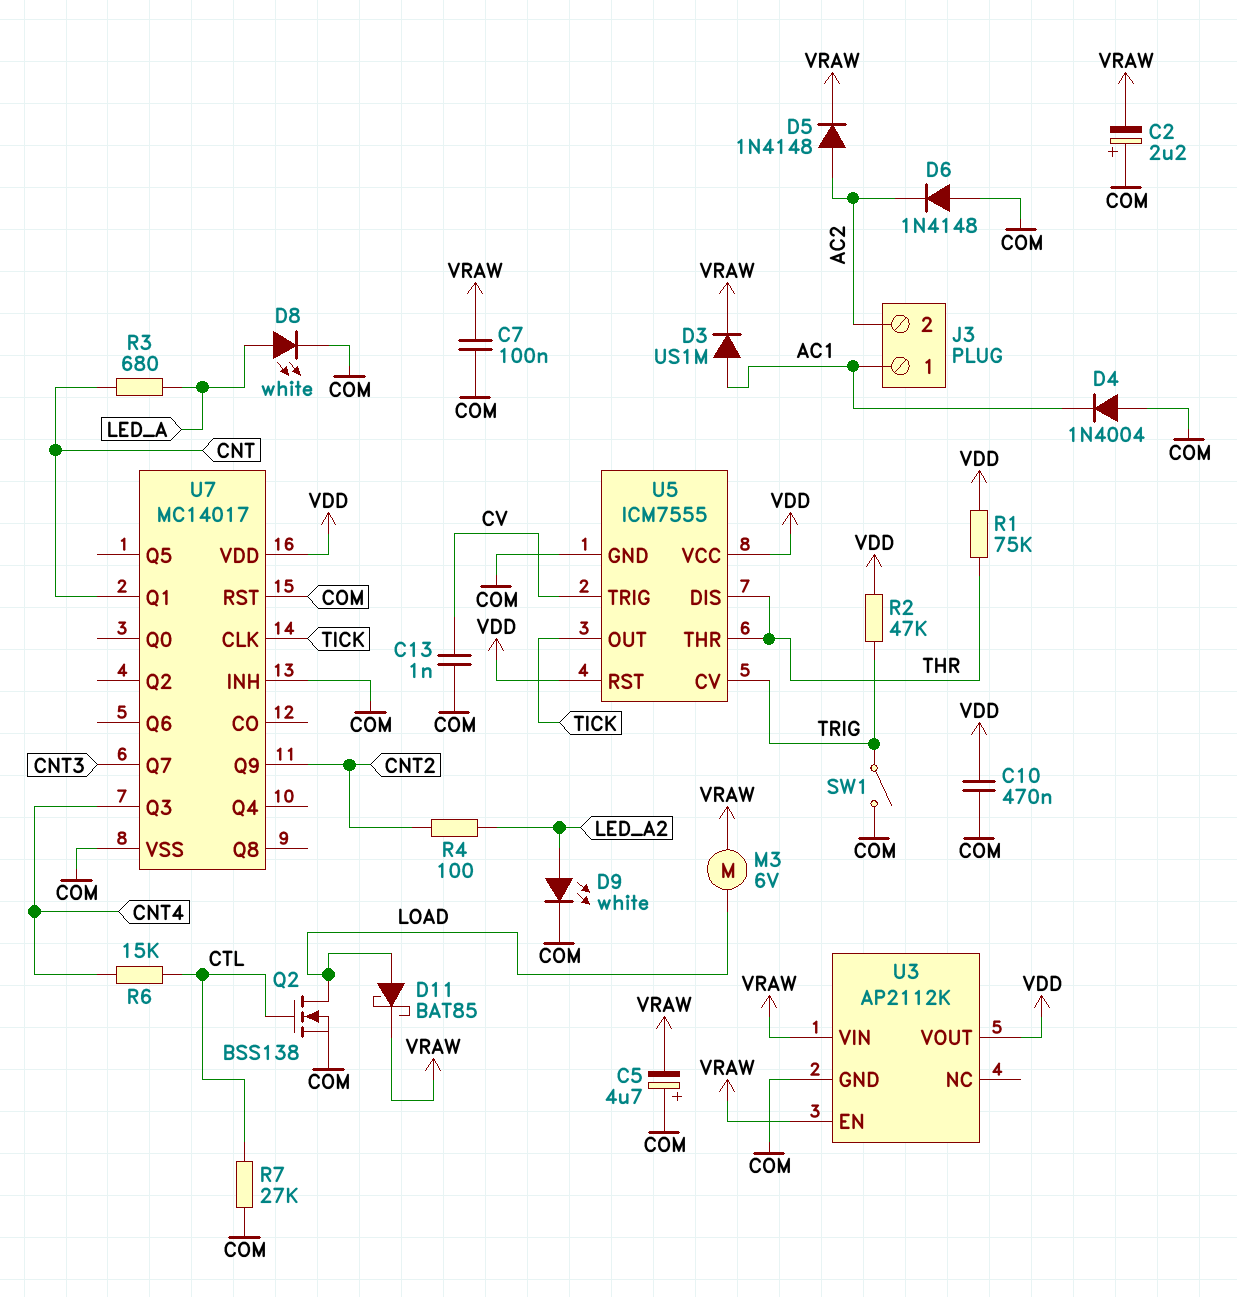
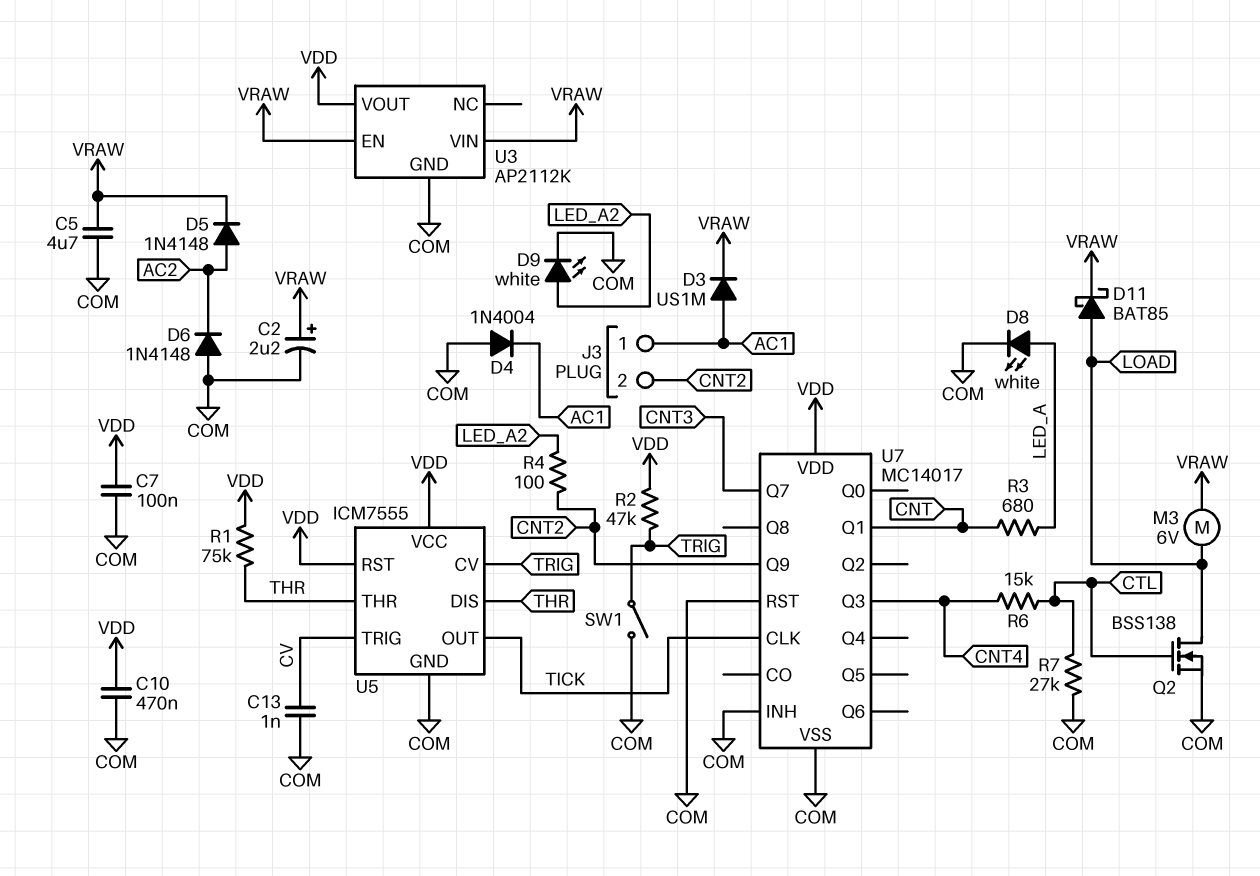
C2: 2.2uF (plus COM, minus VRAW) -> 2.2uF (plus VRAW, minus COM)
C5: 4.7uF (plus COM, minus VRAW) -> 4.7uF (COM, VRAW)
C7: 100nF (COM, VRAW) -> 100nF (COM, VDD)
J3 pin 2: AC2 -> CNT2

